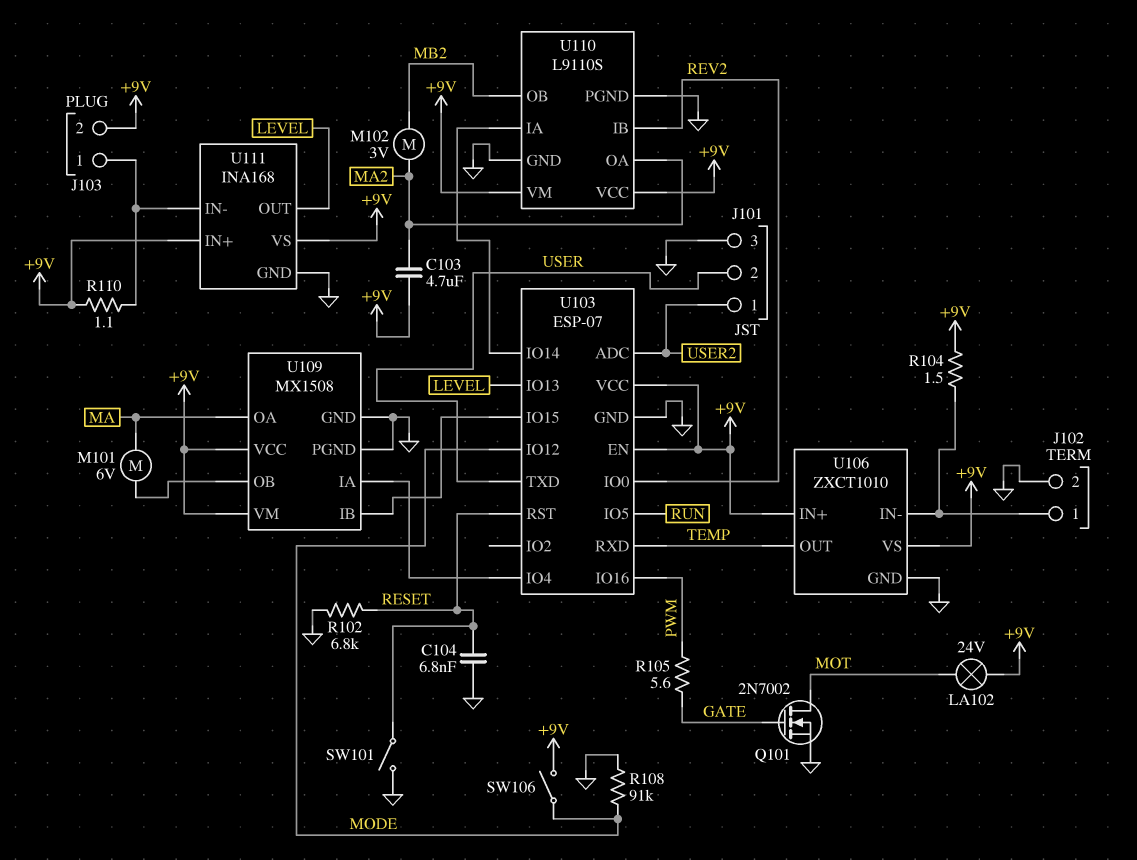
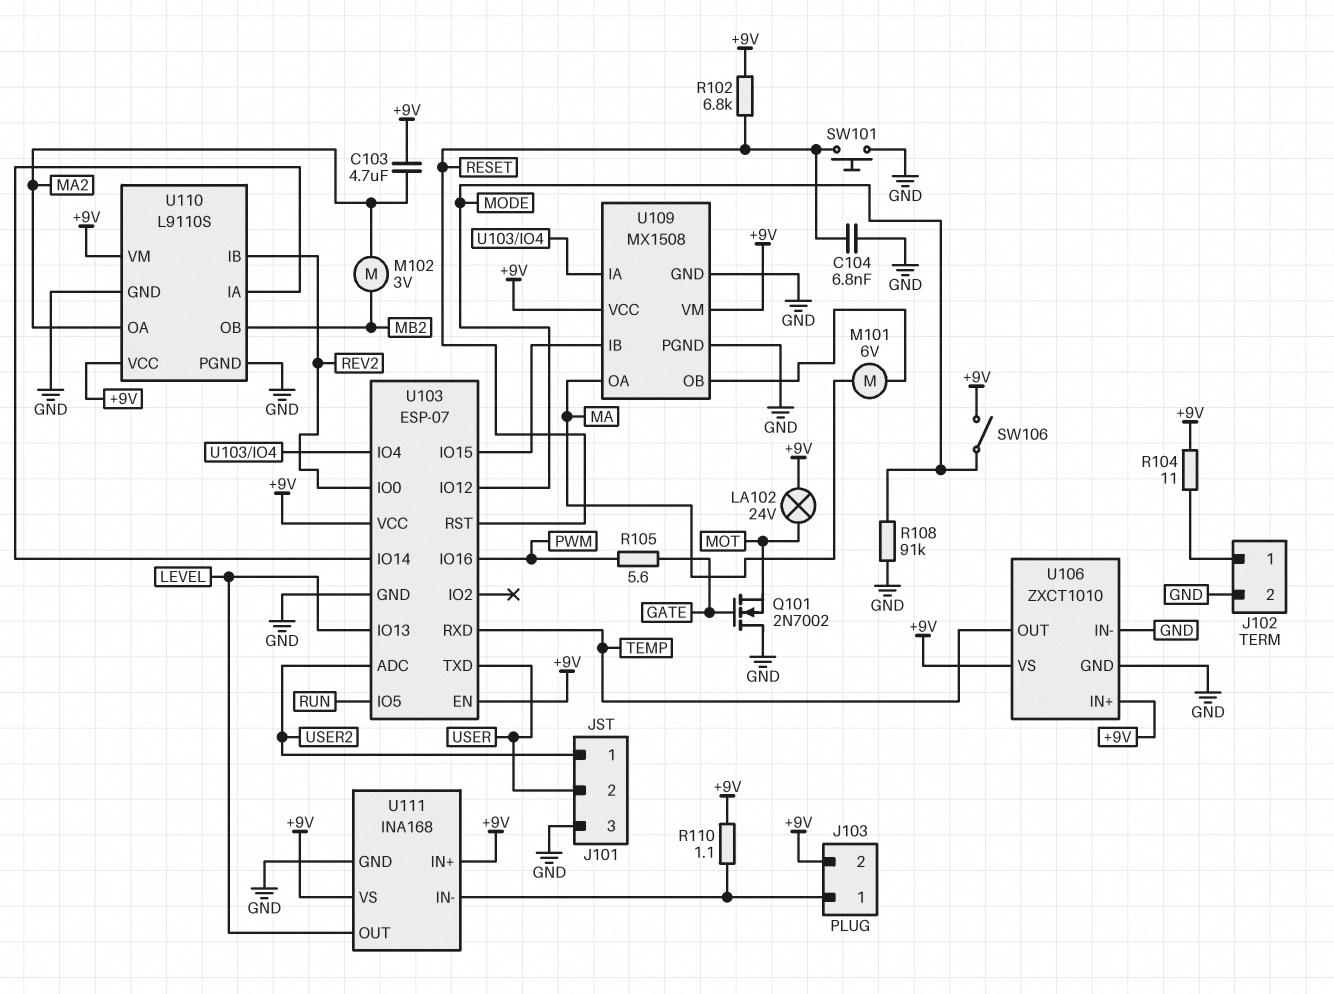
Q101: NMOS 2N7002 (G GATE, D MOT, S GND) -> NMOS 2N7002 (G GATE, D GND, S MOT)
R102: 6.8k (GND, RESET) -> 6.8k (+9V, RESET)
R104: 1.5 (+9V, J102/1) -> 11 (+9V, J102/1)
SW101: switch (GND, RESET) -> button (GND, RESET)
U106 pin IN-: J102/1 -> GND

